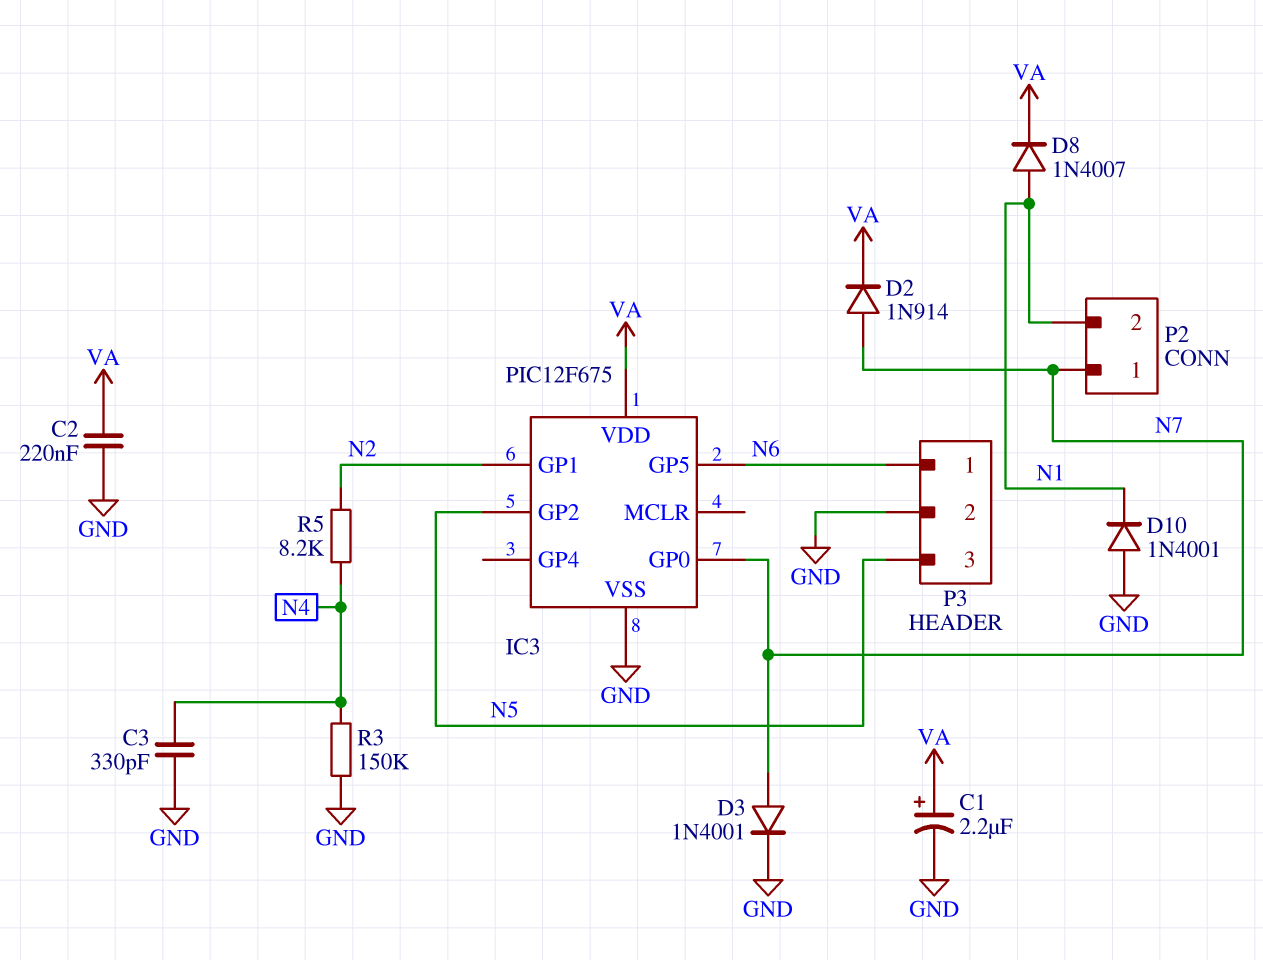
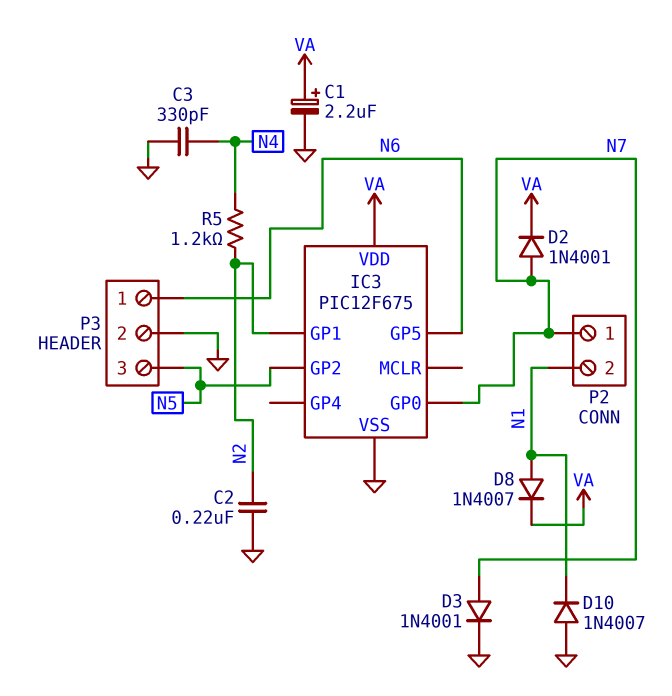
C2: 220nF (GND, VA) -> 220nF (GND, N2)
D2: diode 1N914 (A N7, K VA) -> diode 1N4001 (A N7, K VA)
D10: diode 1N4001 (A GND, K N1) -> diode 1N4007 (A GND, K N1)
R3: 150k (GND, N4) -> none
R5: 8.2k (N2, N4) -> 1.2k (N2, N4)

